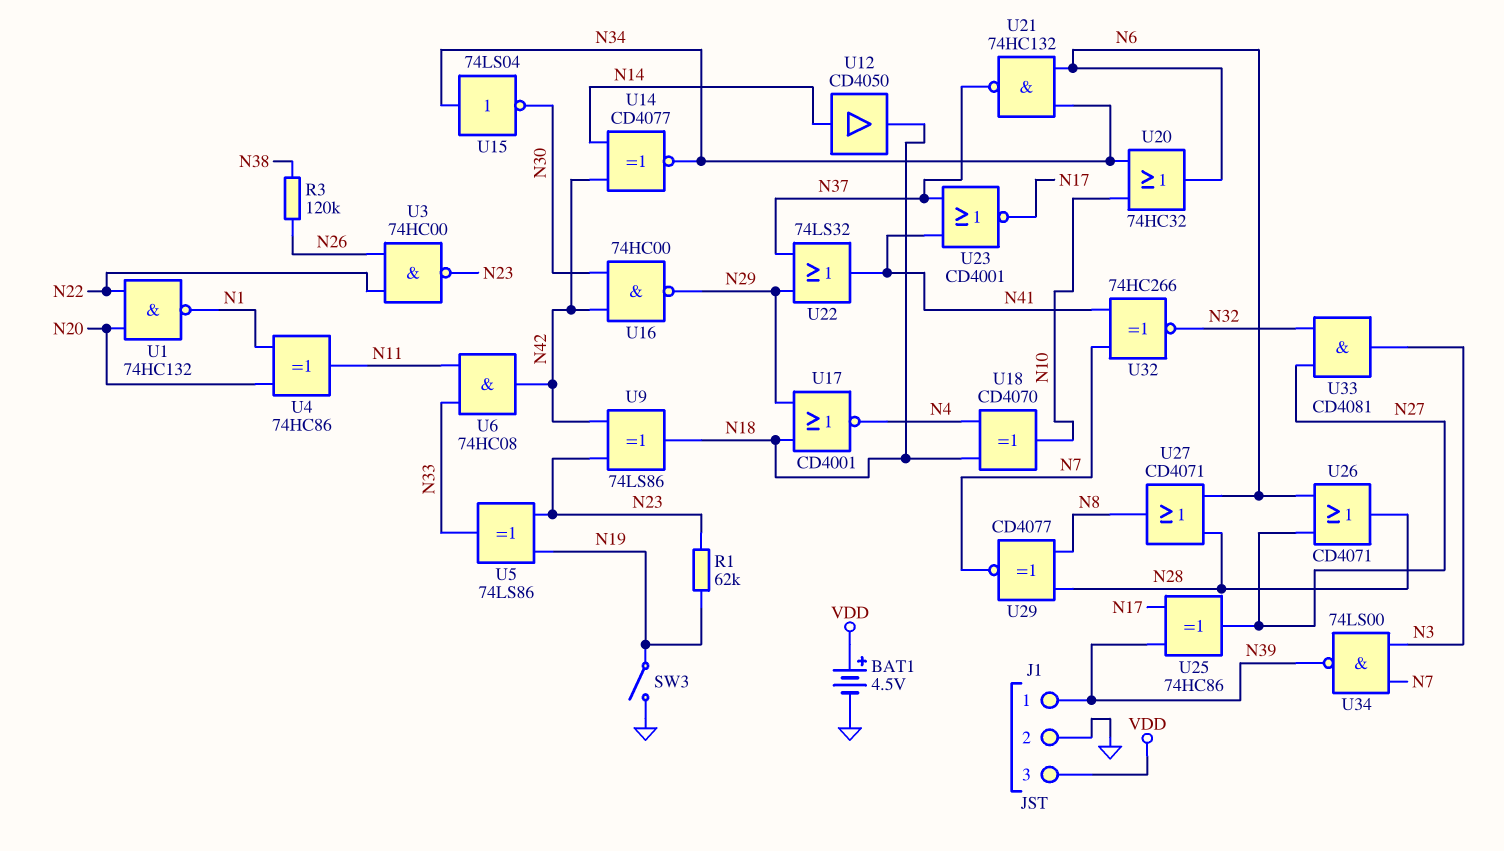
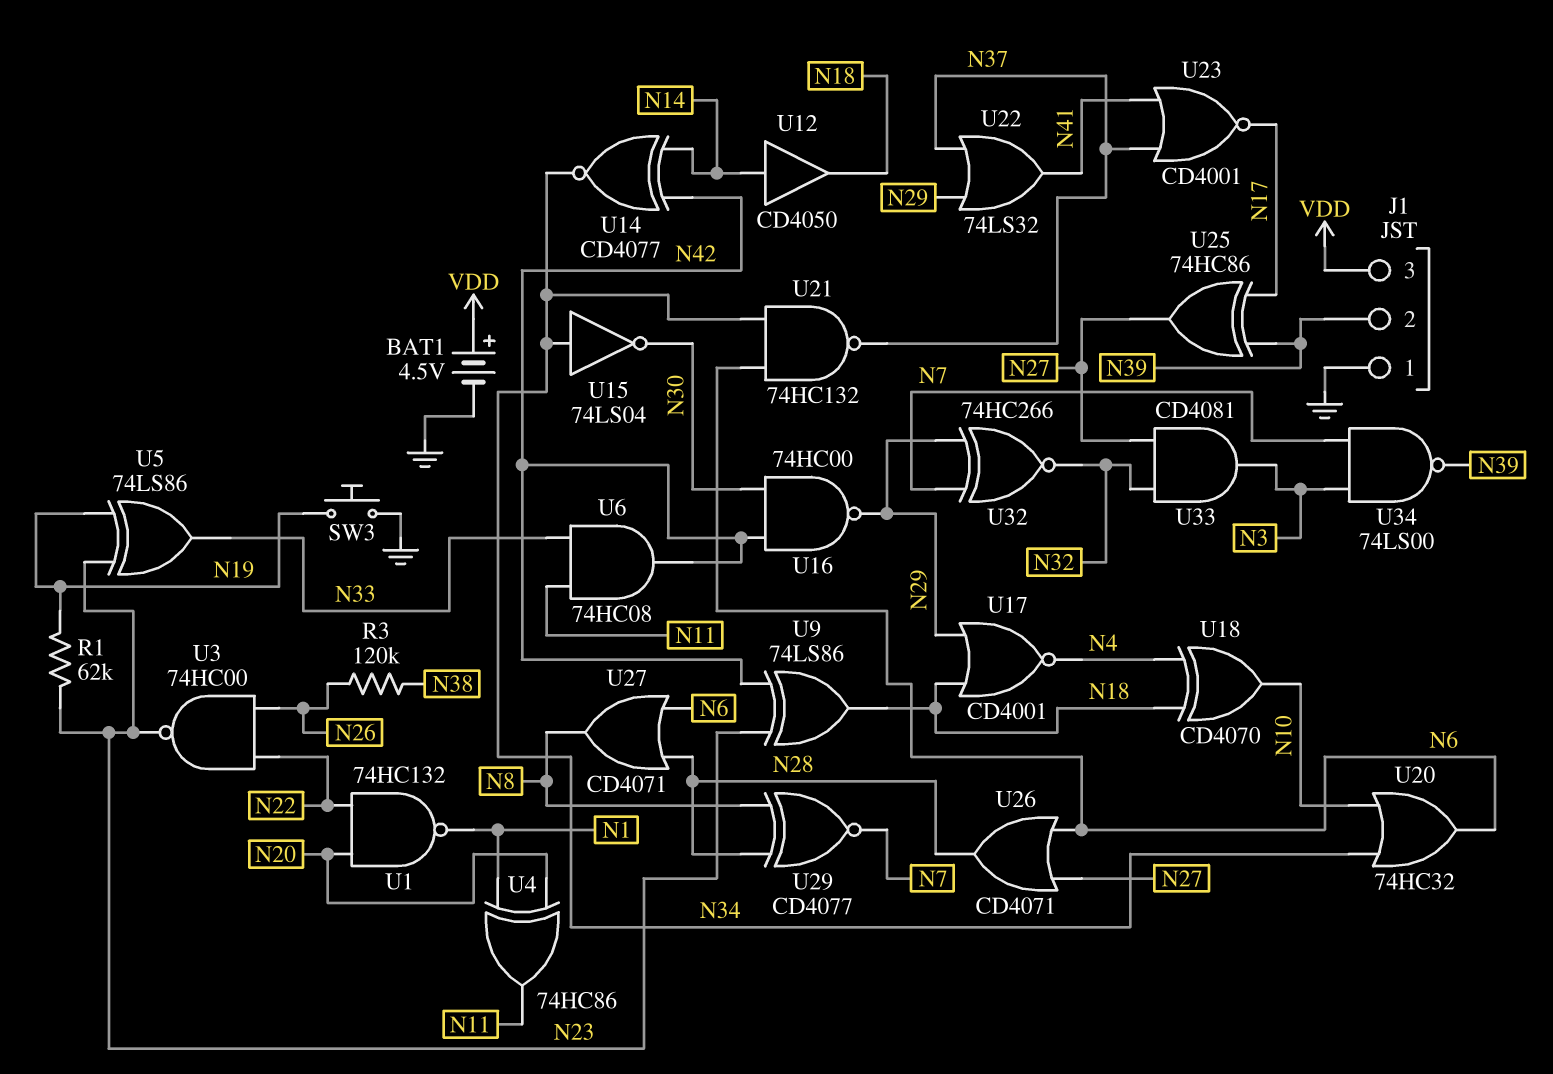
J1 pin 1: N39 -> GND
J1 pin 2: GND -> N39
SW3: switch (GND, N19) -> button (GND, N19)
U32: XNOR 74HC266 (in N7, in N41, out N32) -> XNOR 74HC266 (in N7, in N29, out N32)

